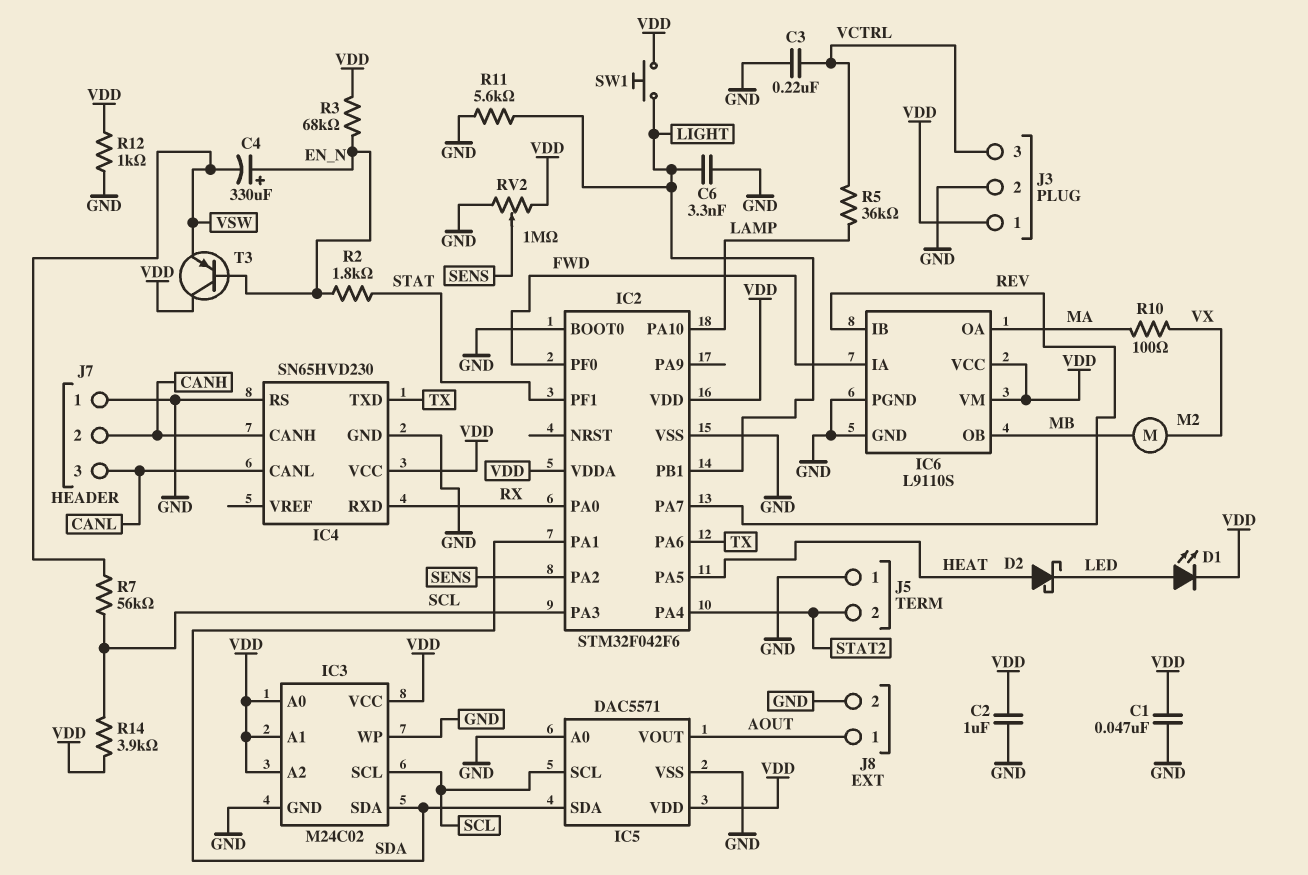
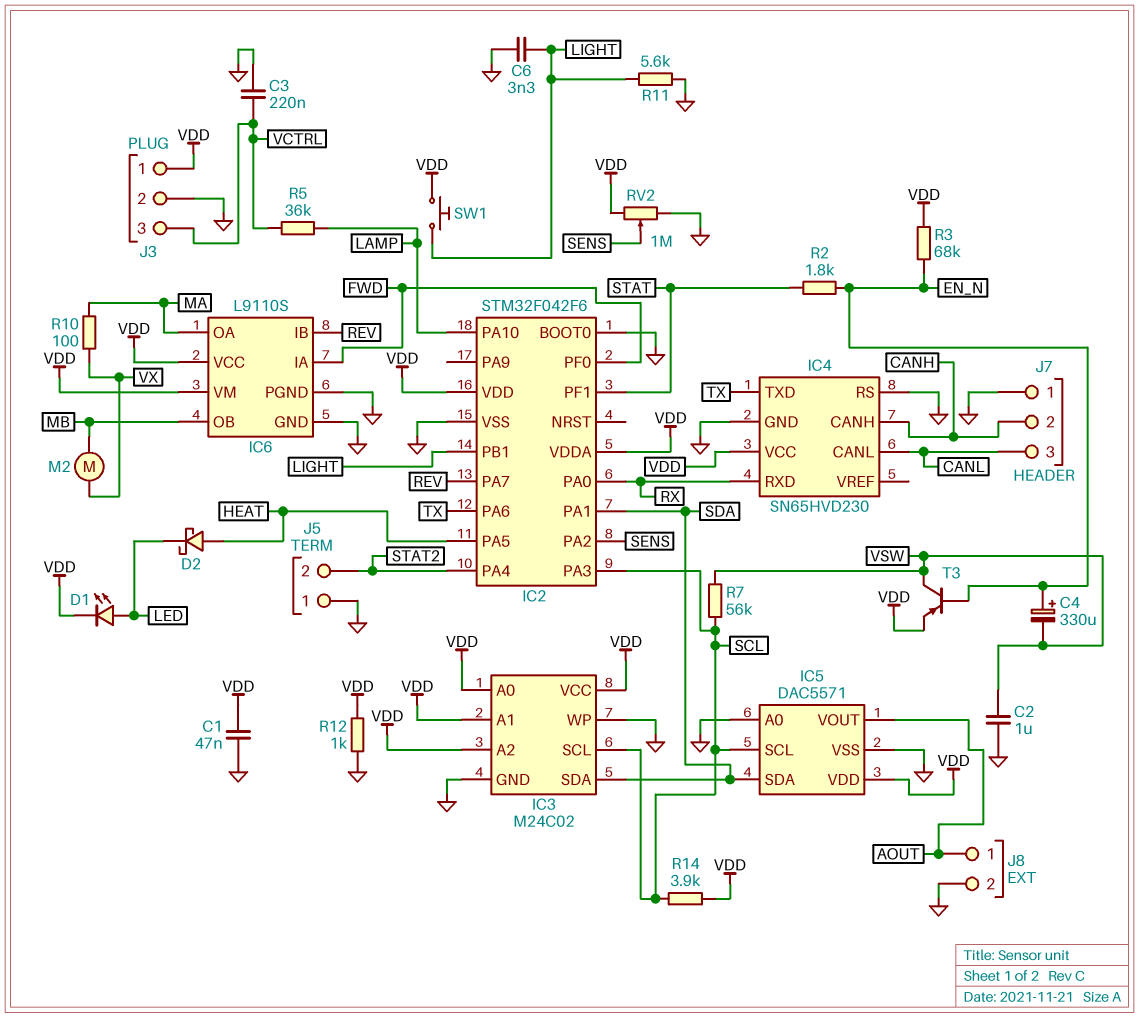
C2: 1uF (GND, VDD) -> 1uF (GND, VSW)
T3: PNP (B EN_N, C VDD, E VSW) -> PNP (B EN_N, C VSW, E VDD)

